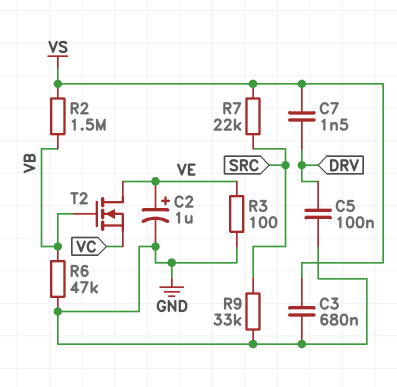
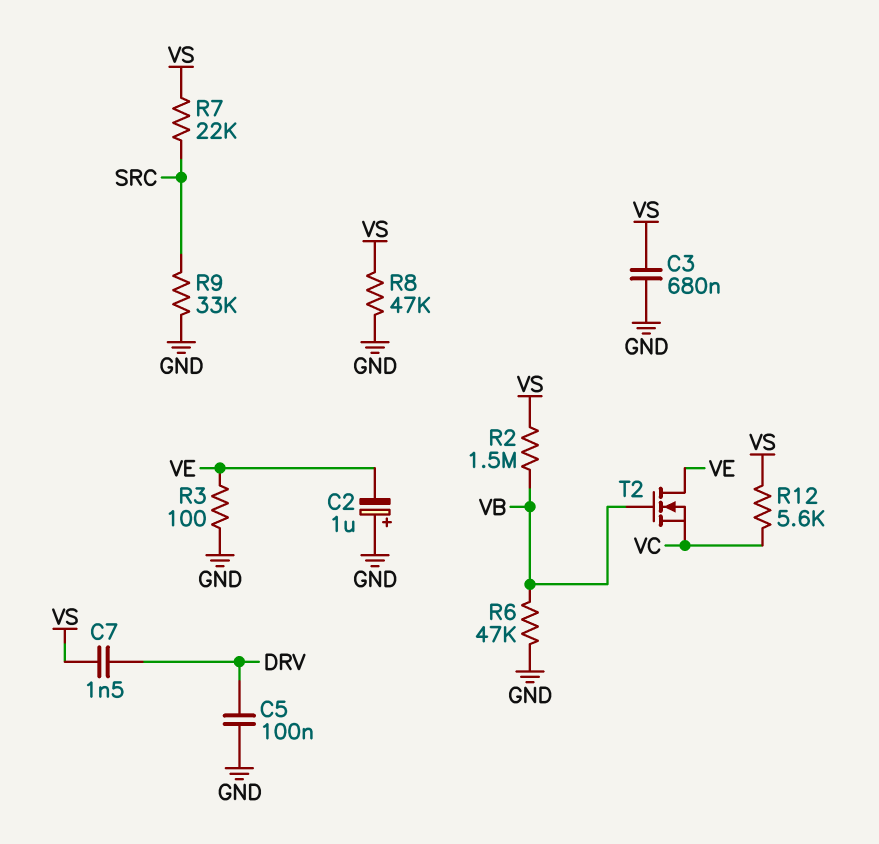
C2: 1uF (plus VE, minus GND) -> 1uF (plus GND, minus VE)
R8: none -> 47k (GND, VS)
R12: none -> 5.6k (VC, VS)

